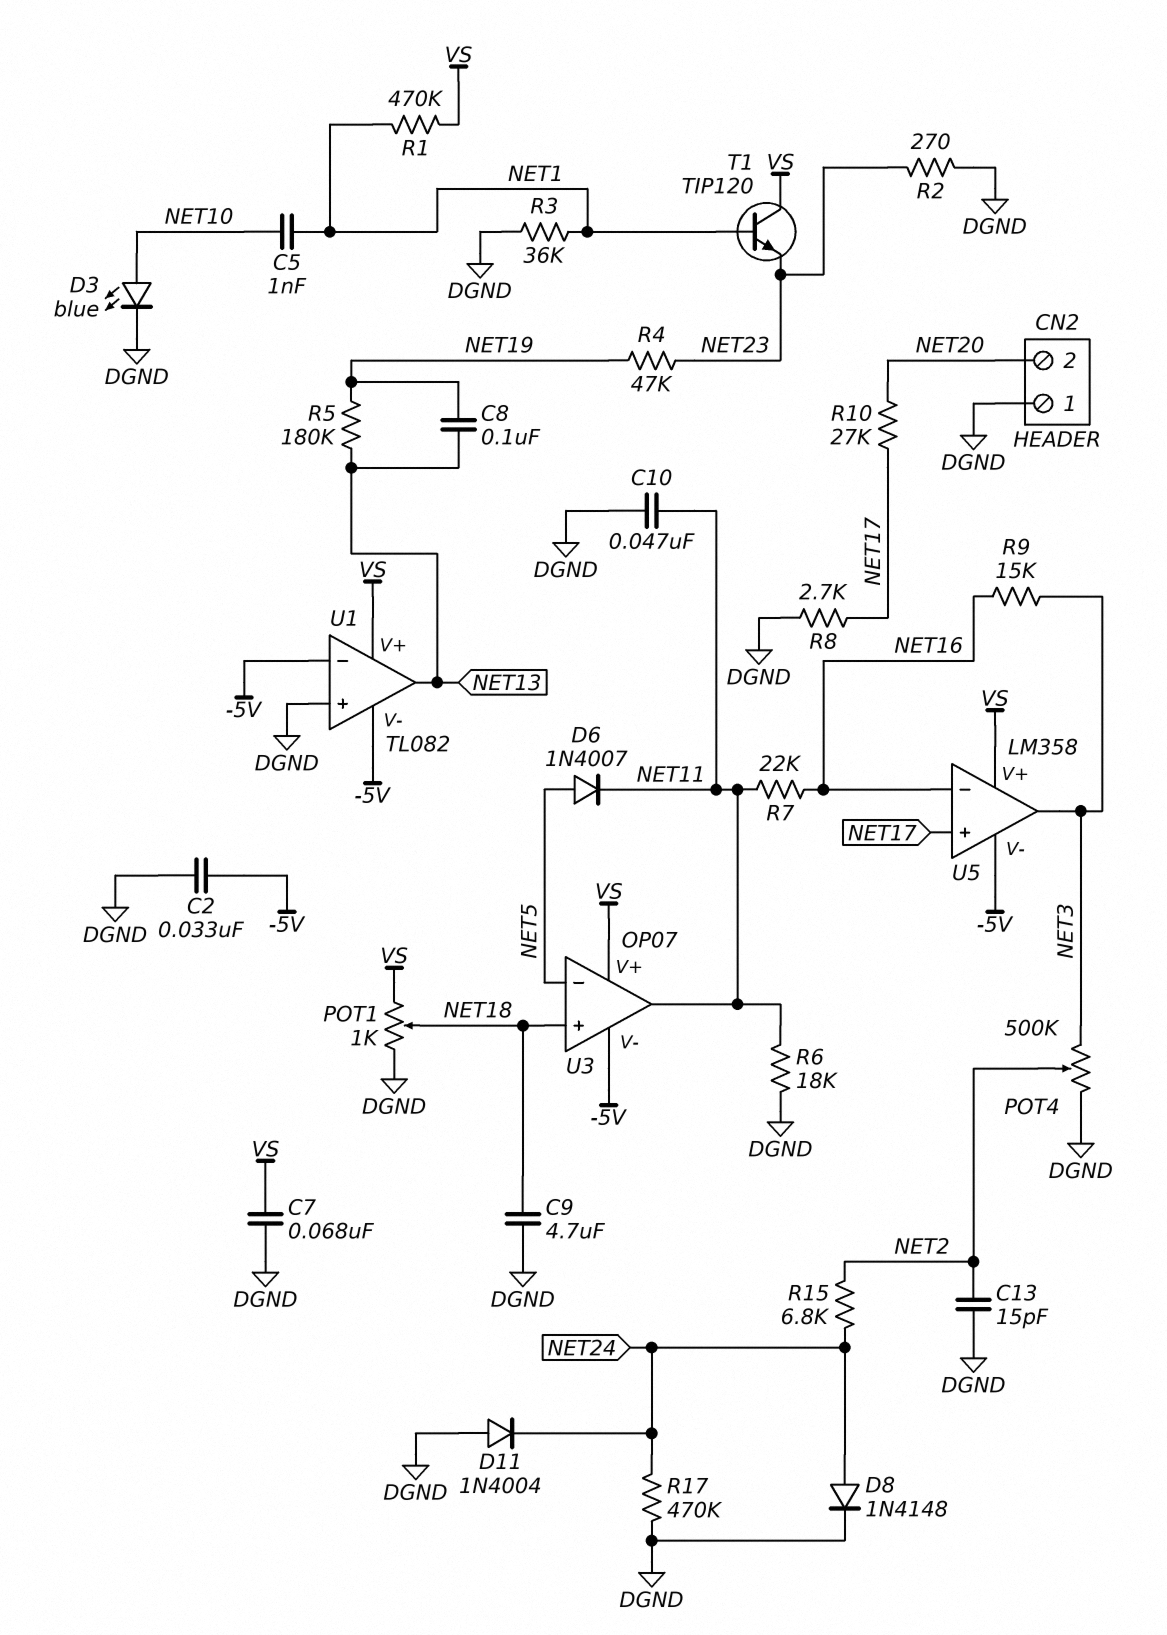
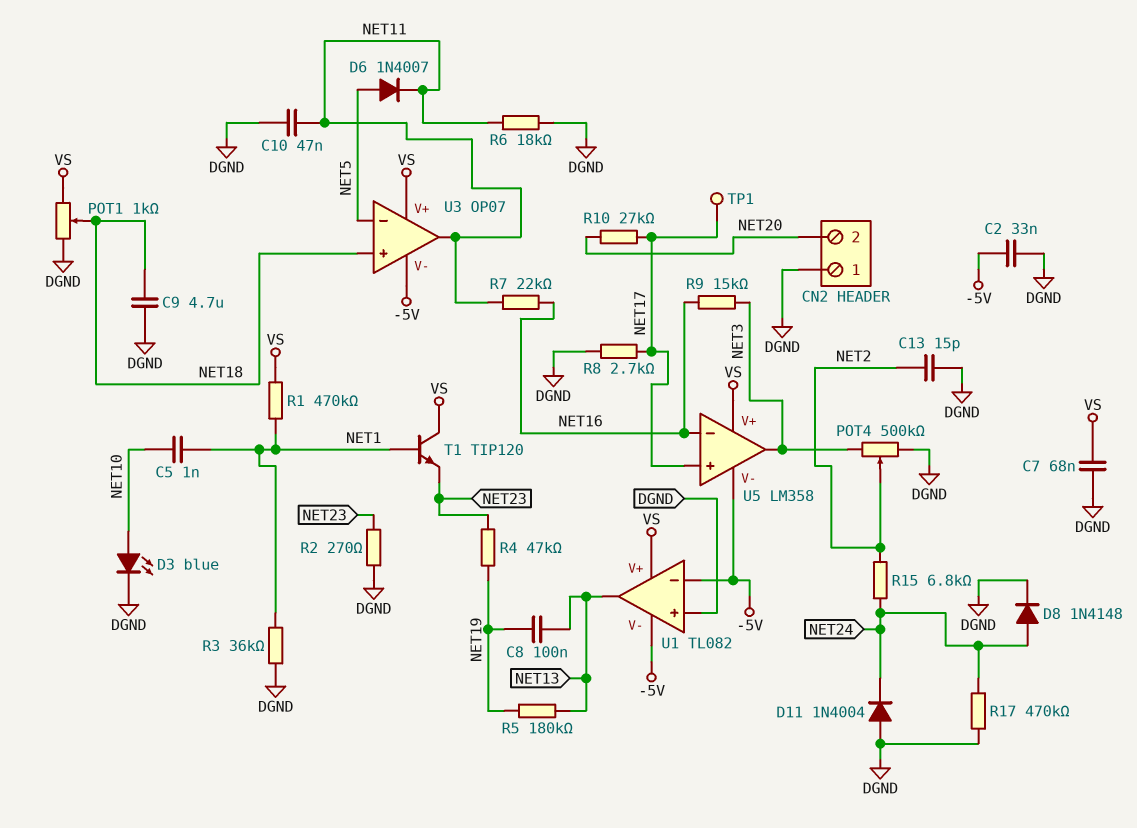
TP1: none -> test point (NET17)

